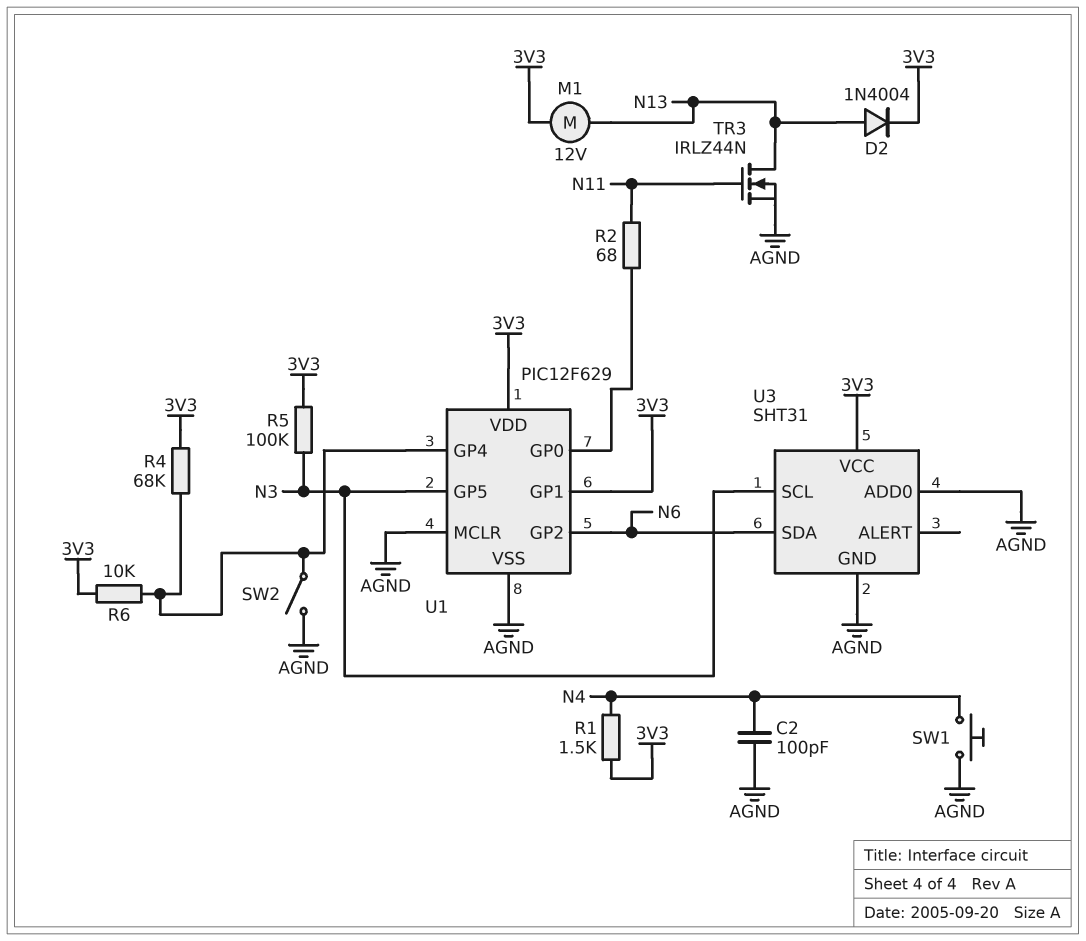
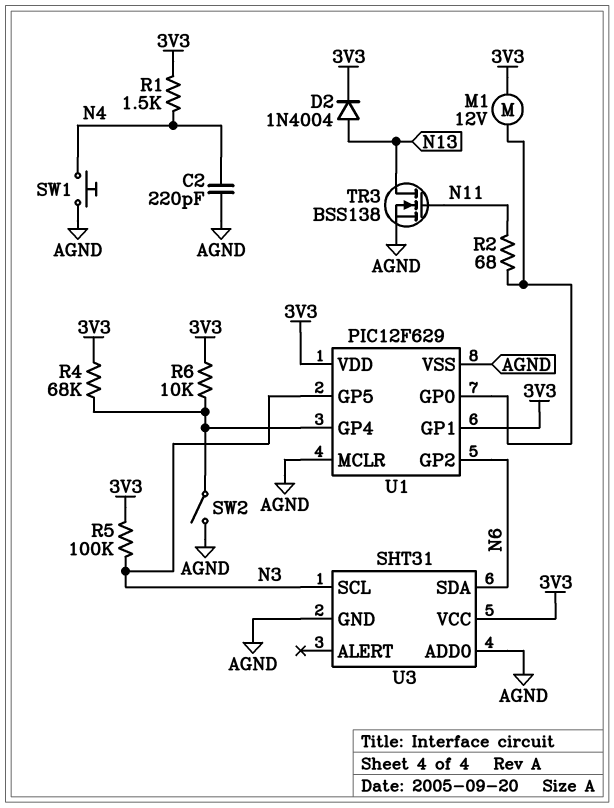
C2: 100pF (AGND, N4) -> 220pF (AGND, N4)
M1: motor 12V (3V3, N13) -> motor 12V (3V3, U1/GP0)
TR3: NMOS IRLZ44N (G N11, D N13, S AGND) -> NMOS BSS138 (G N11, D N13, S AGND)

